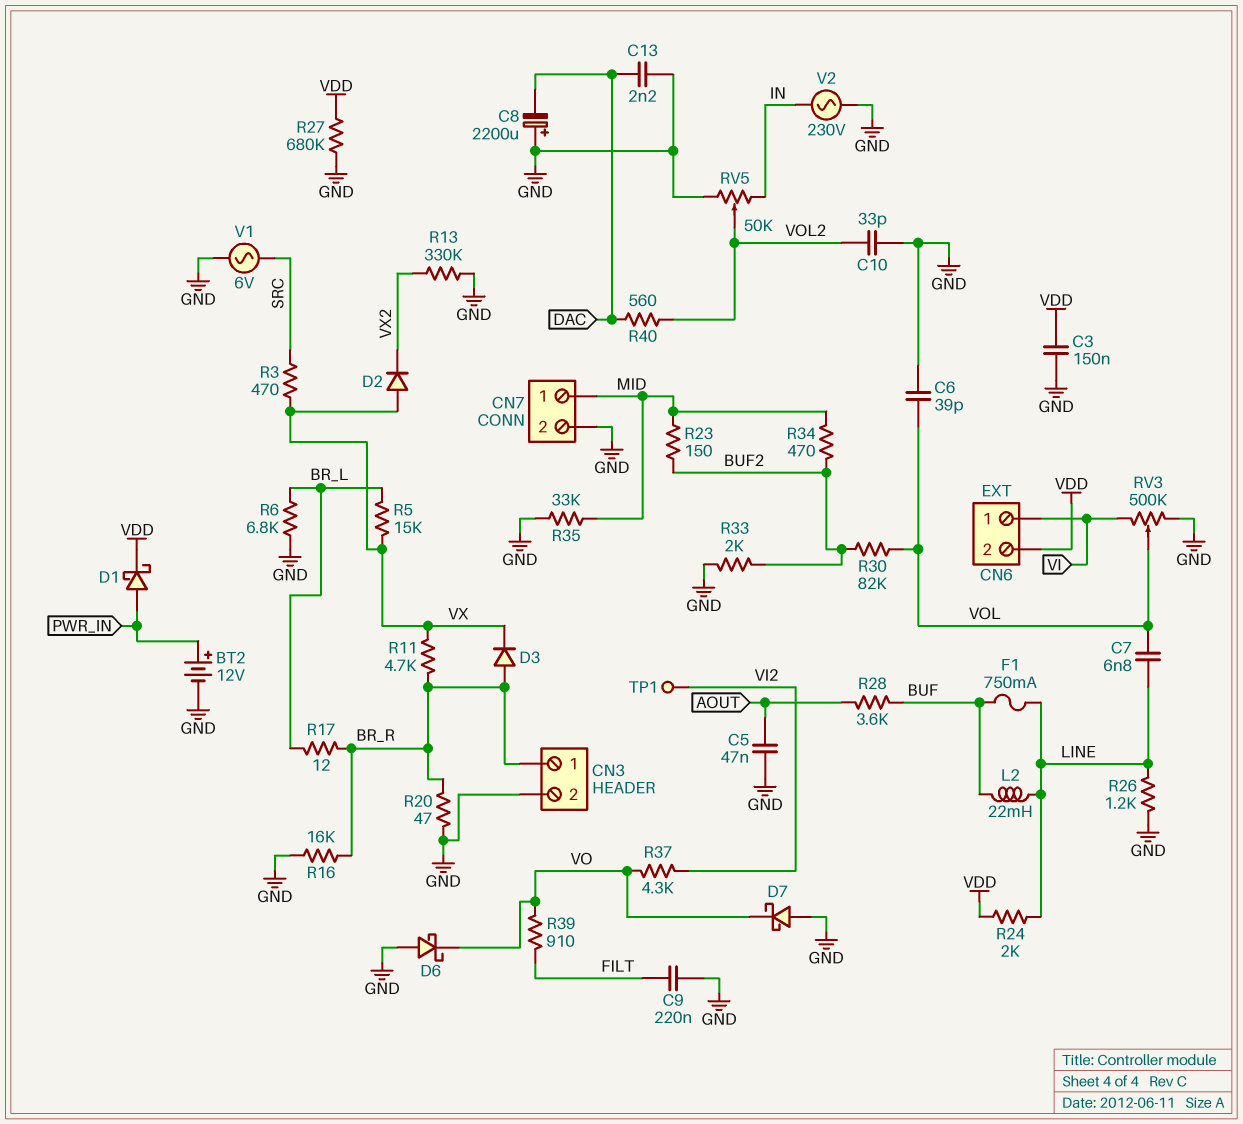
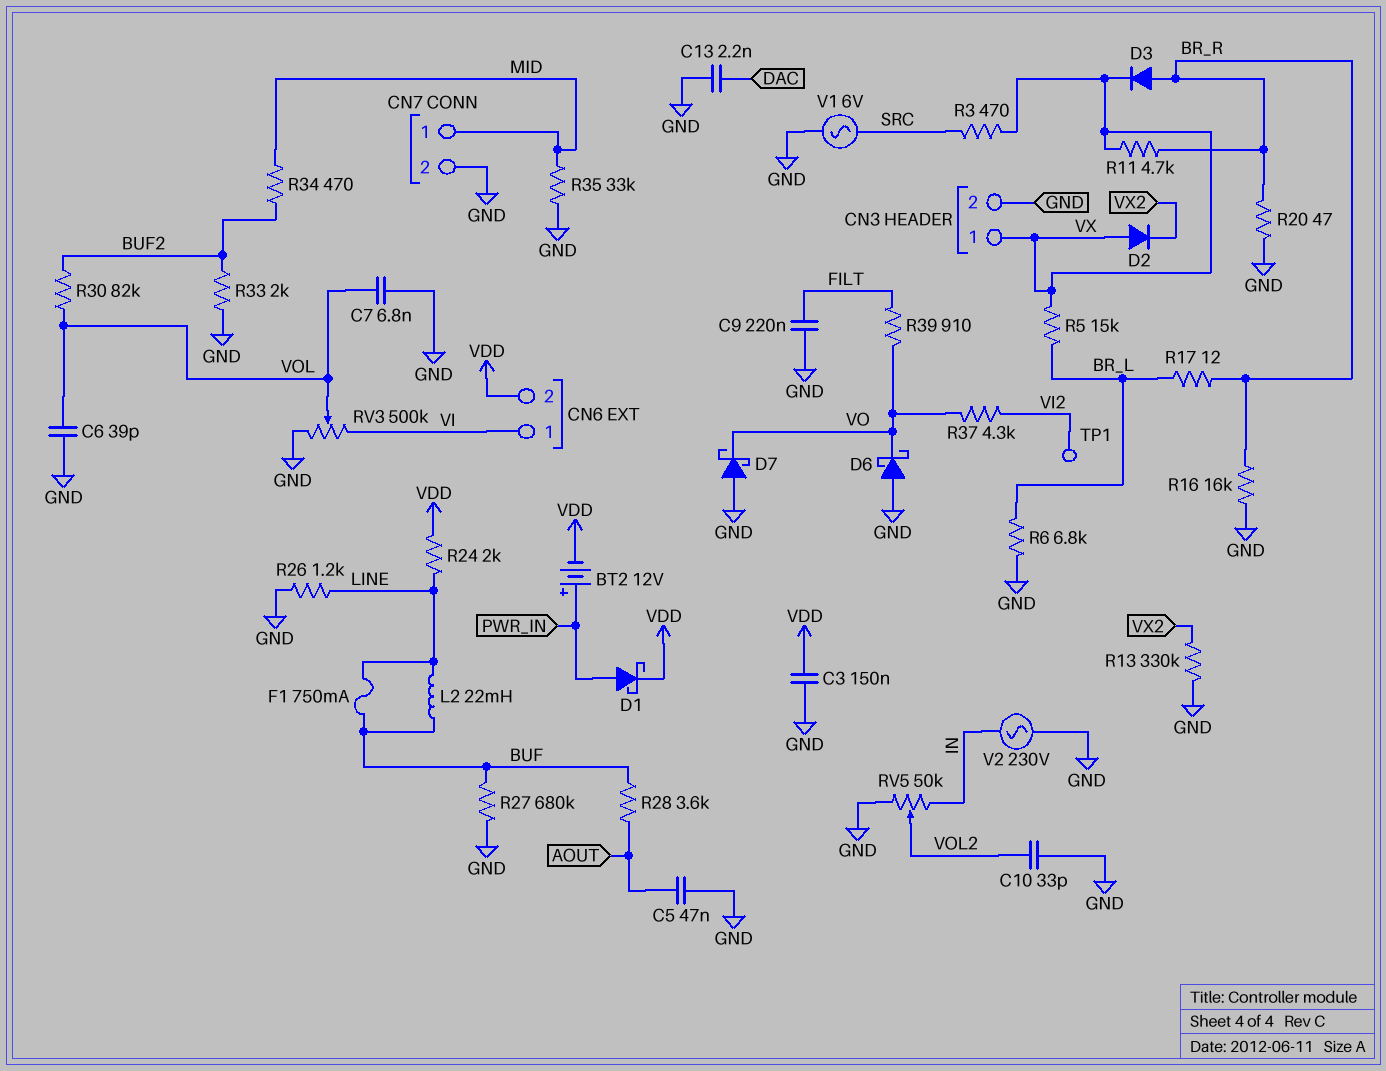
BT2: 12V (plus PWR_IN, minus GND) -> 12V (plus PWR_IN, minus VDD)
C7: 6.8nF (LINE, VOL) -> 6.8nF (GND, VOL)
C8: 2200uF (plus GND, minus DAC) -> none
CN3 pin 1: BR_R -> VX
R23: 150 (BUF2, MID) -> none
R27: 680k (GND, VDD) -> 680k (BUF, GND)
R40: 560 (DAC, VOL2) -> none

